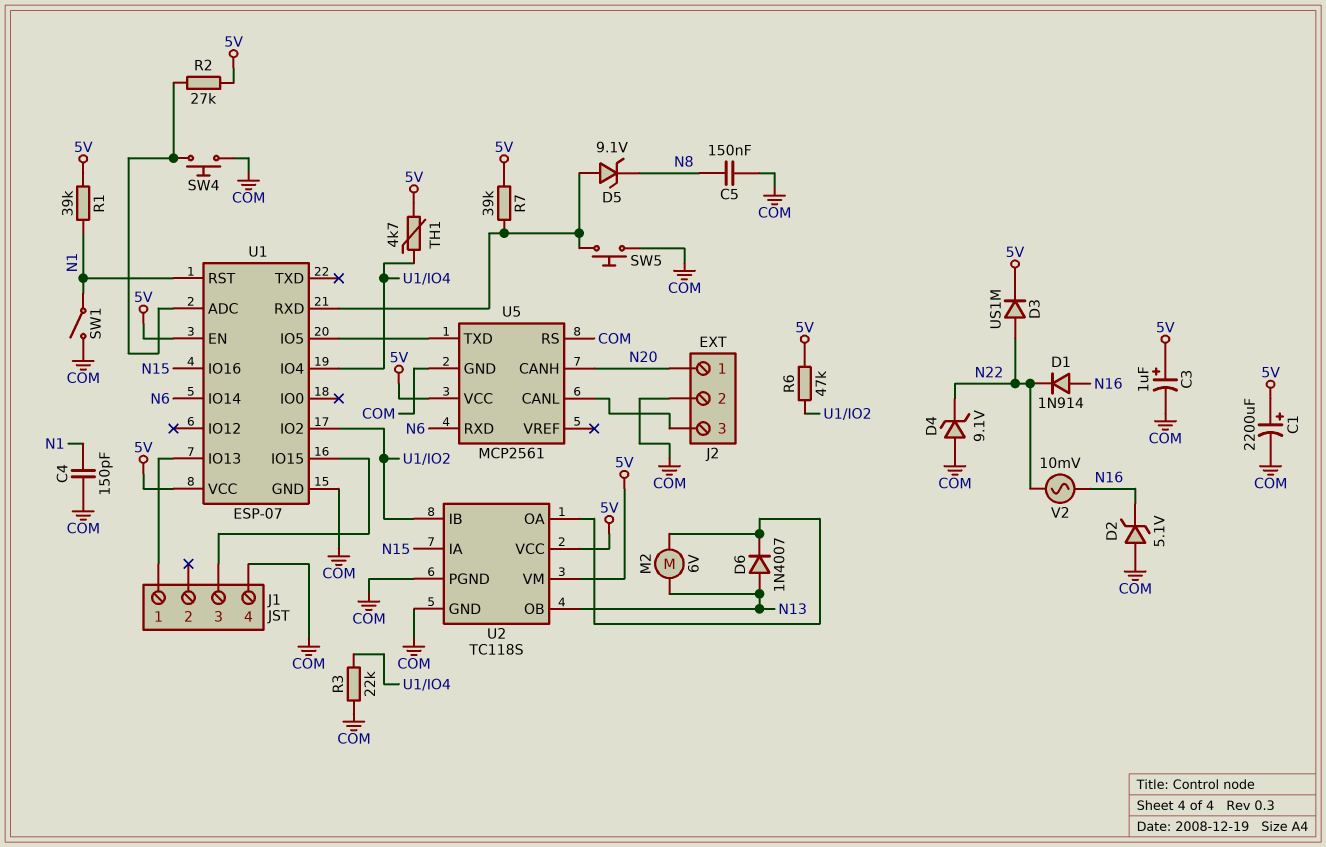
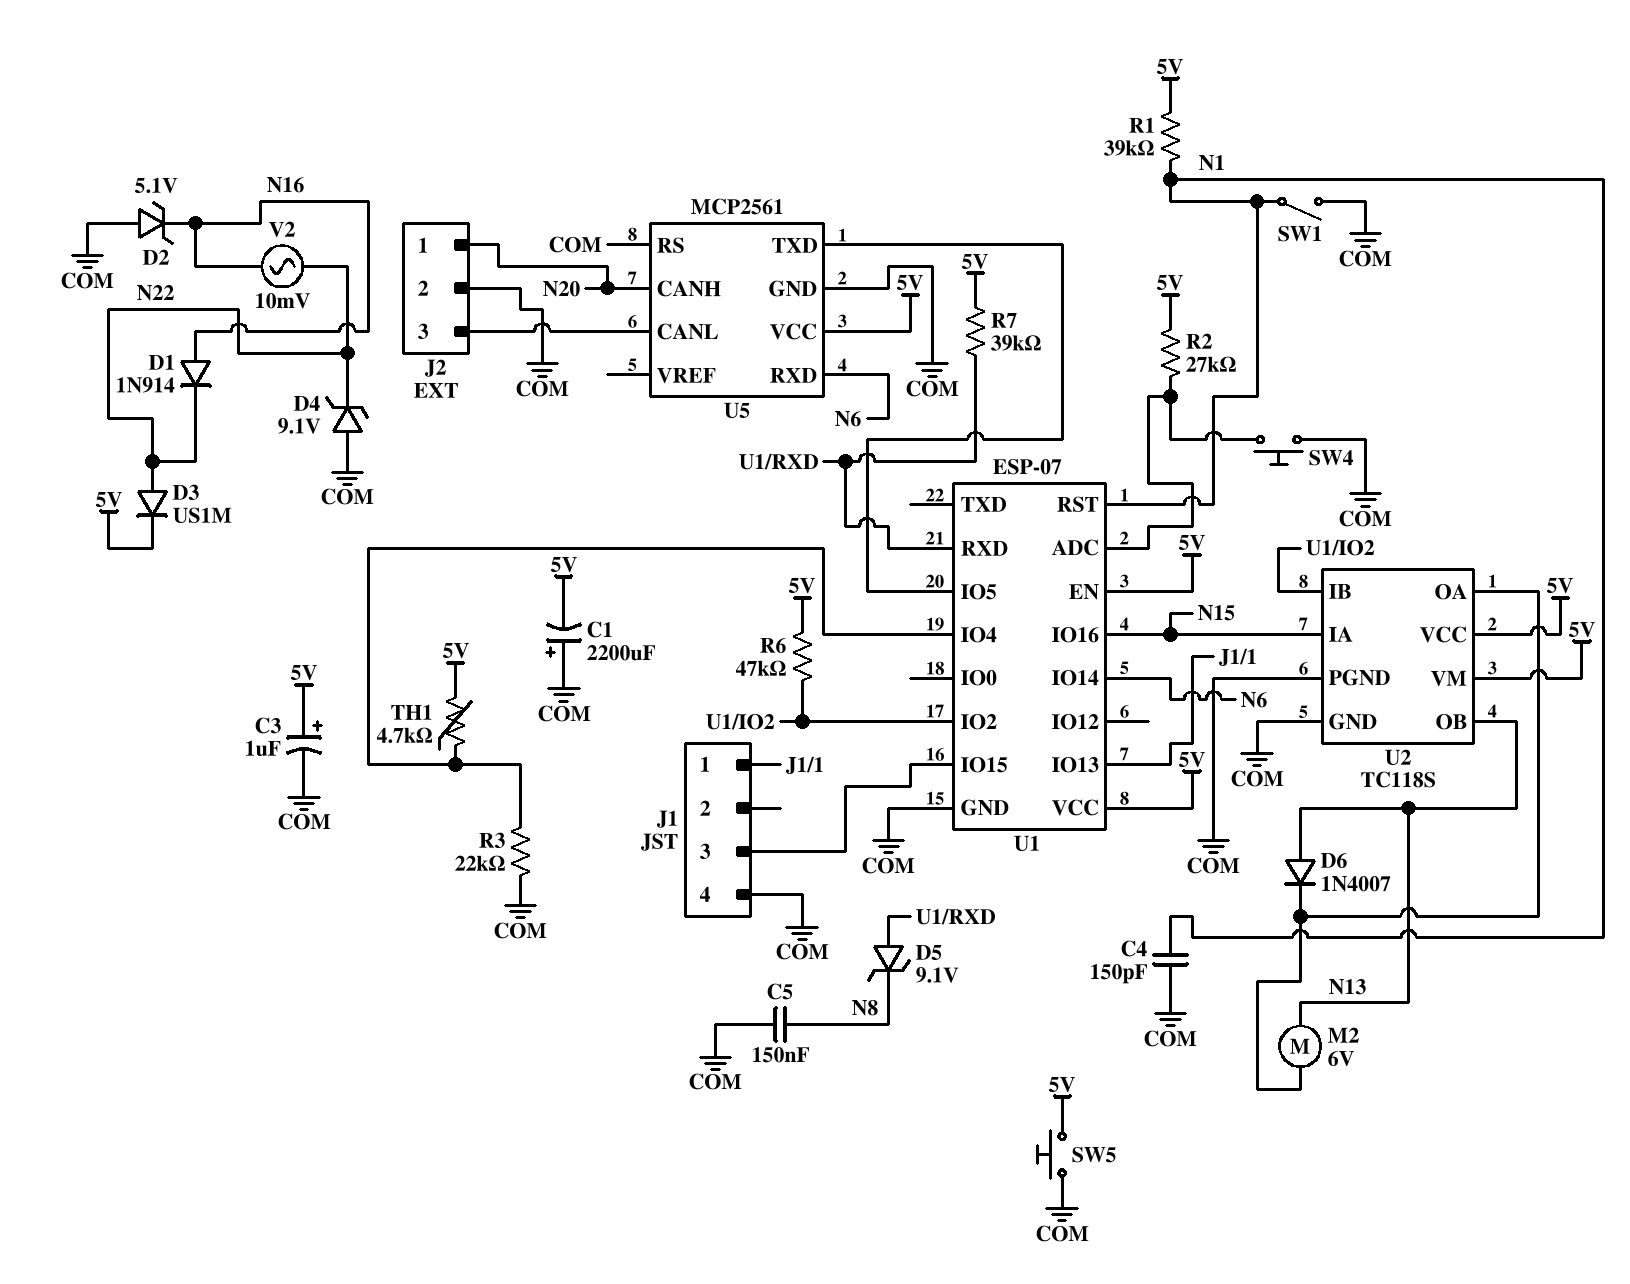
C1: 2200uF (plus 5V, minus COM) -> 2200uF (plus COM, minus 5V)
SW5: button (COM, U1/RXD) -> button (5V, COM)

